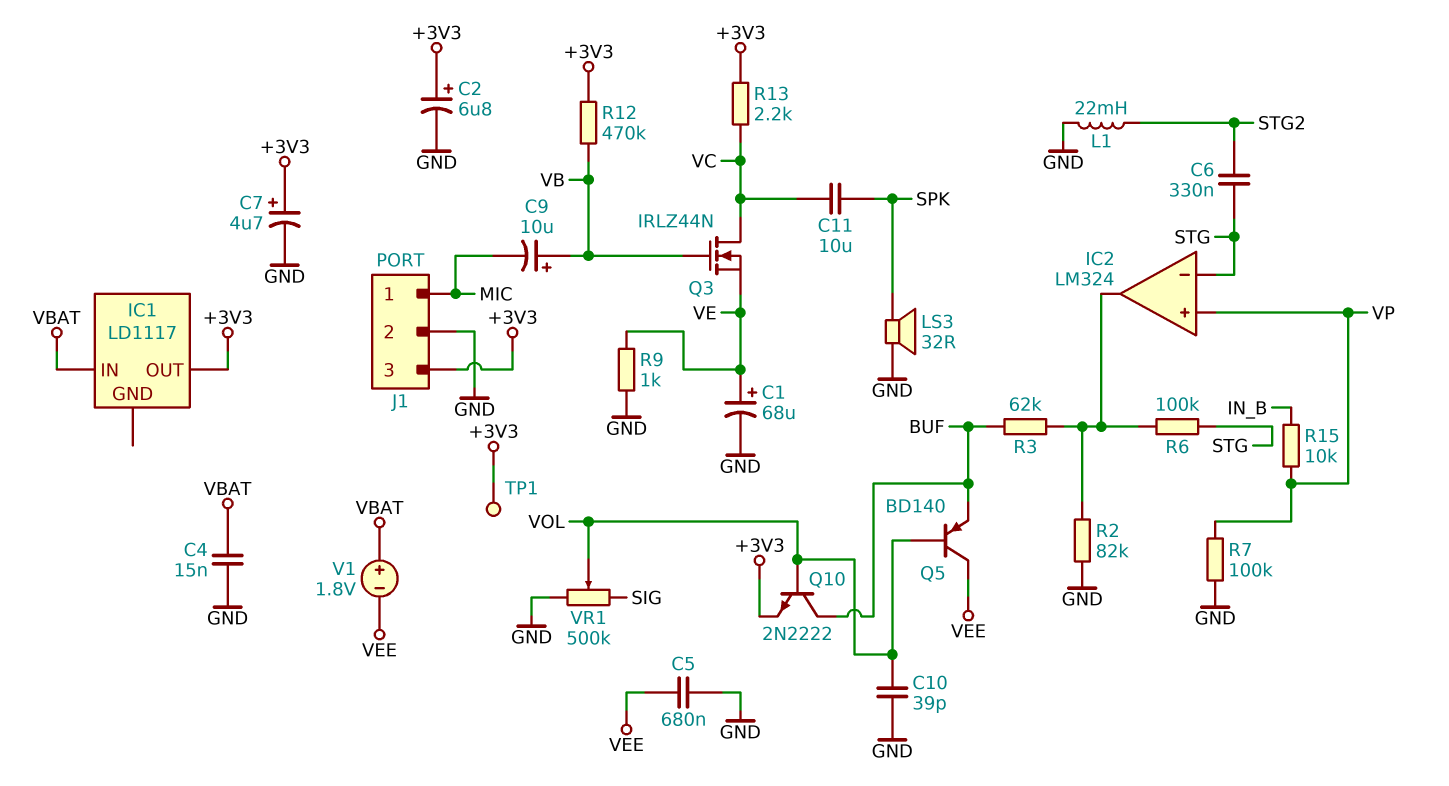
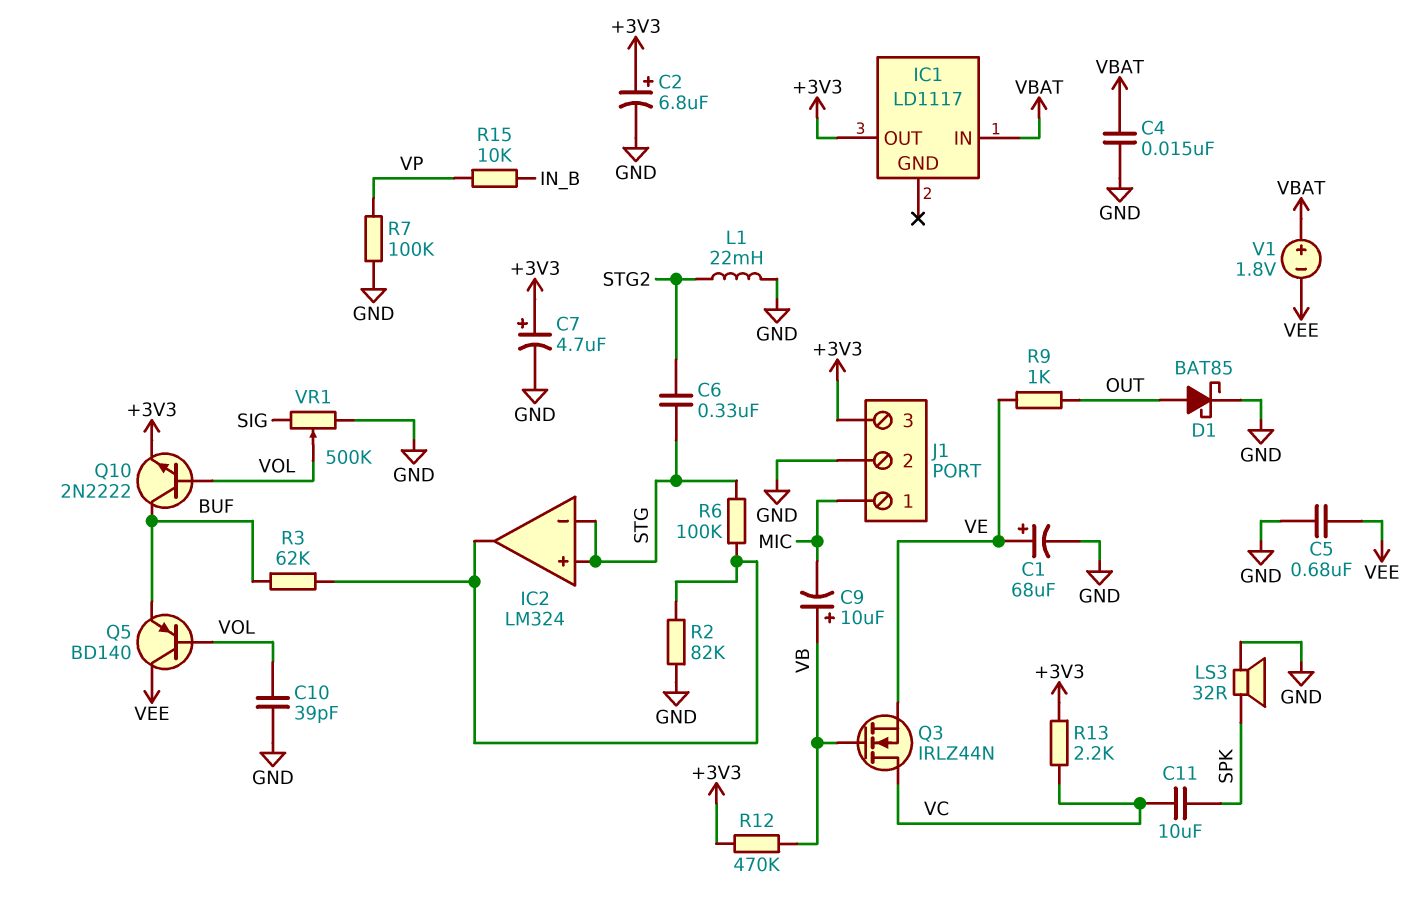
D1: none -> schottky BAT85 (A OUT, K GND)
IC2 pin in+: VP -> STG
R9: 1k (GND, VE) -> 1k (OUT, VE)
TP1: test point (+3V3) -> none

